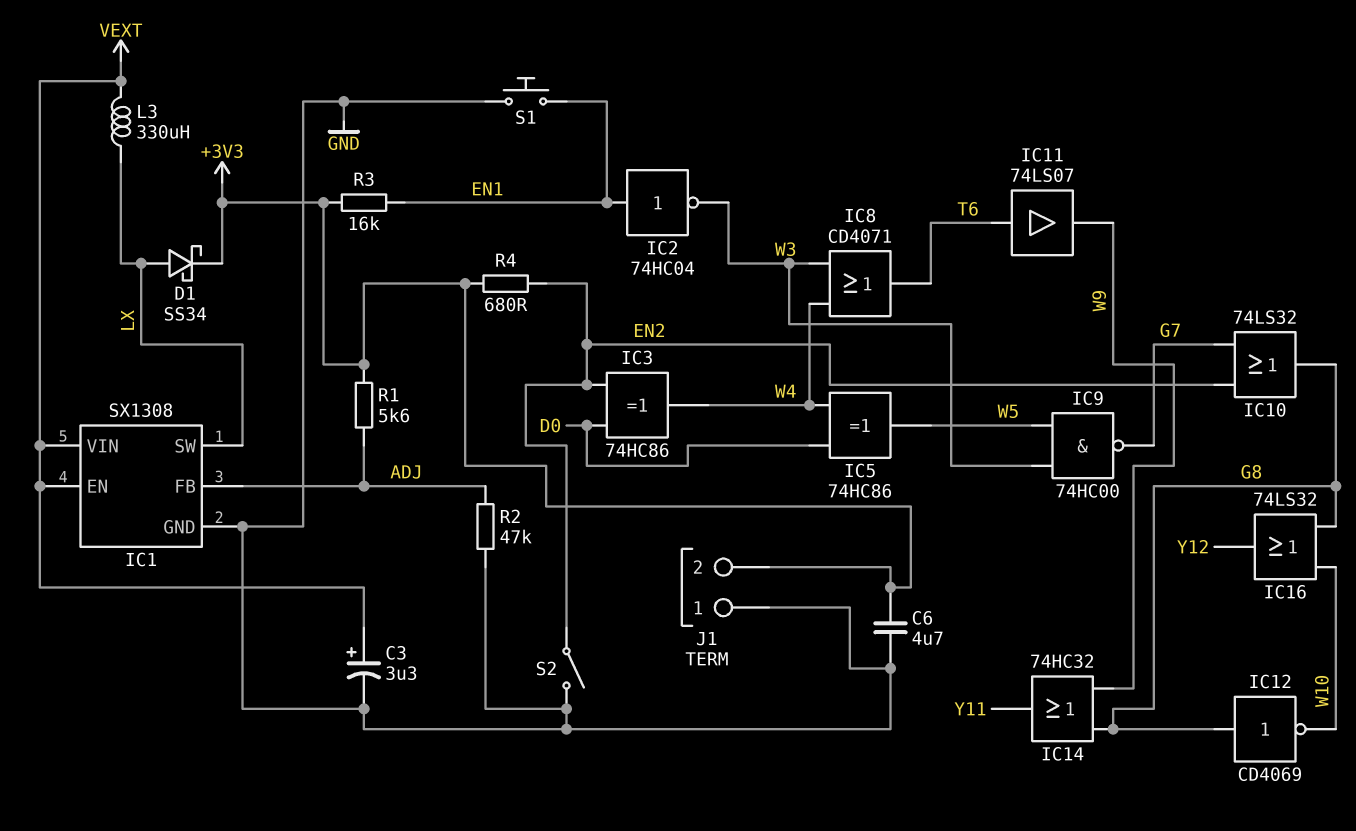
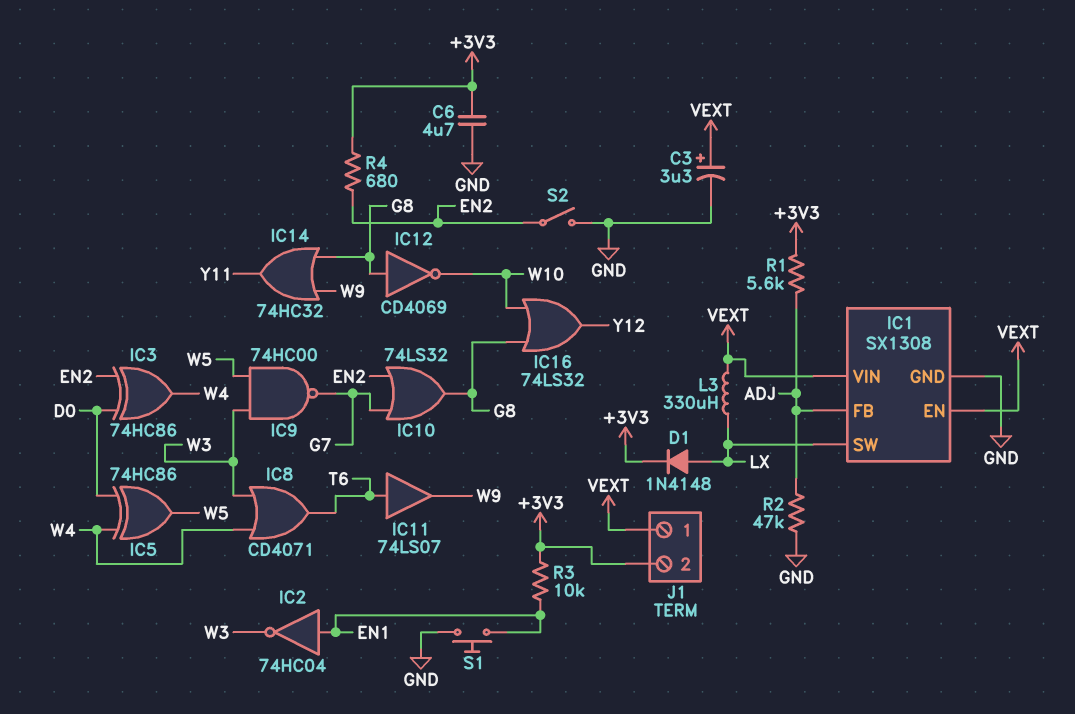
D1: schottky SS34 (A LX, K +3V3) -> diode 1N4148 (A LX, K +3V3)
J1 pin 1: GND -> VEXT
R3: 16k (+3V3, EN1) -> 10k (+3V3, EN1)

